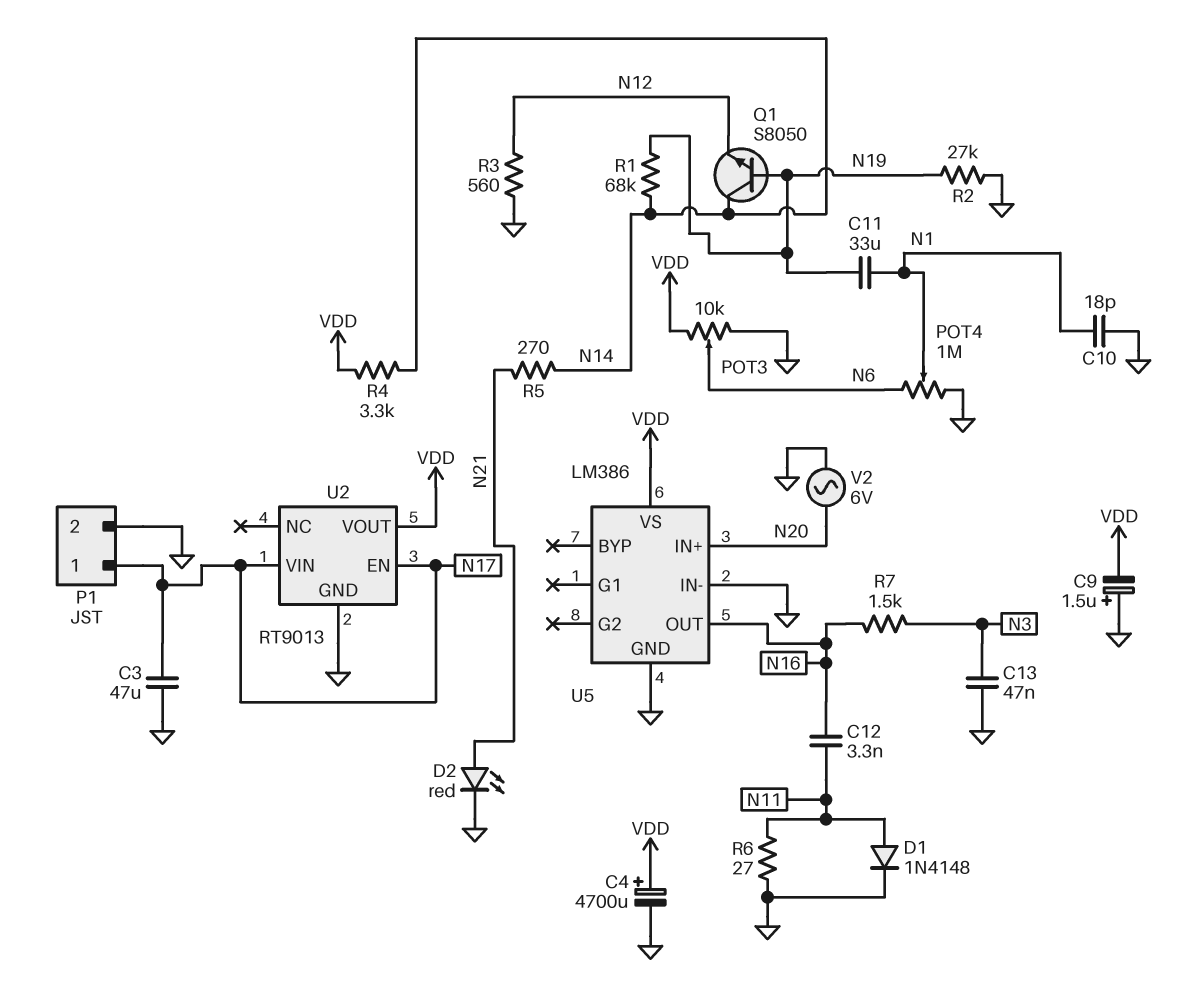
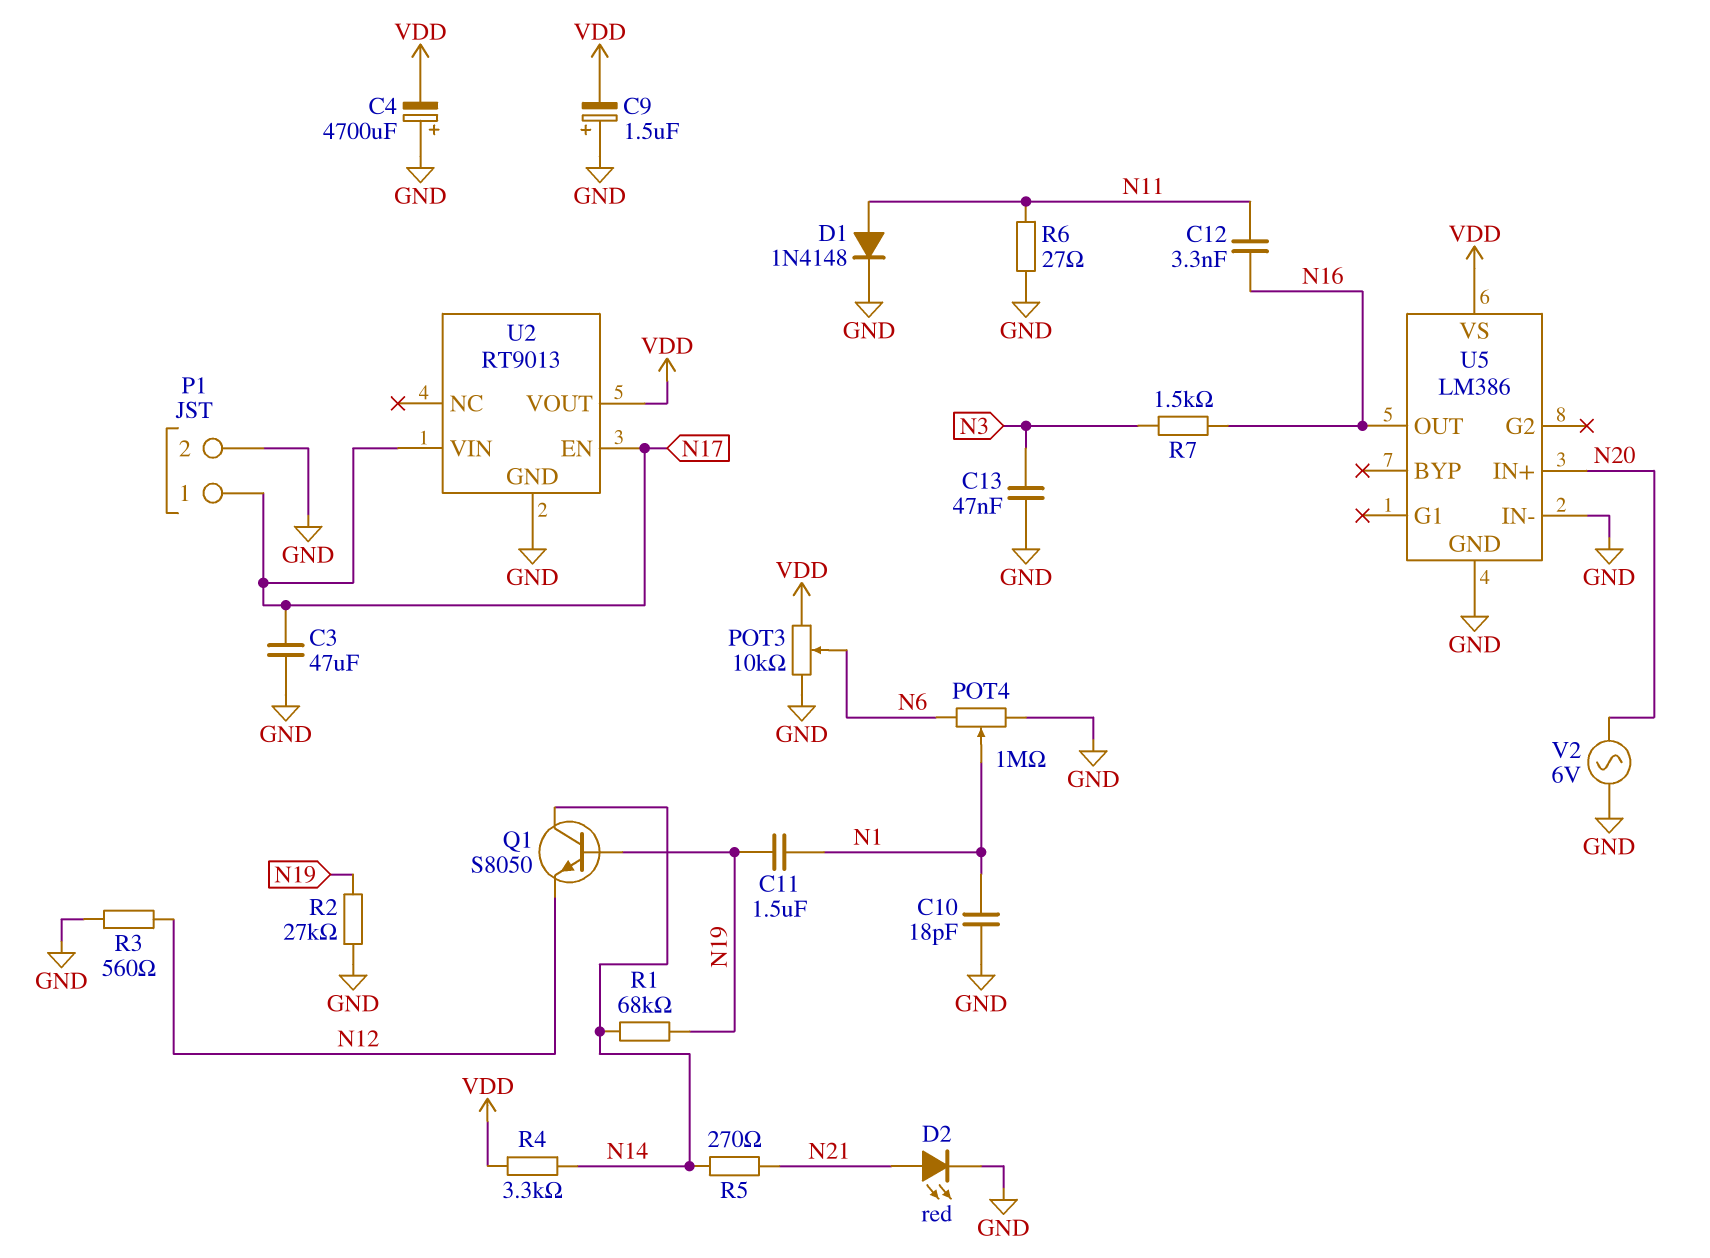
C4: 4700uF (plus VDD, minus GND) -> 4700uF (plus GND, minus VDD)
C11: 33uF (N1, N19) -> 1.5uF (N1, N19)

